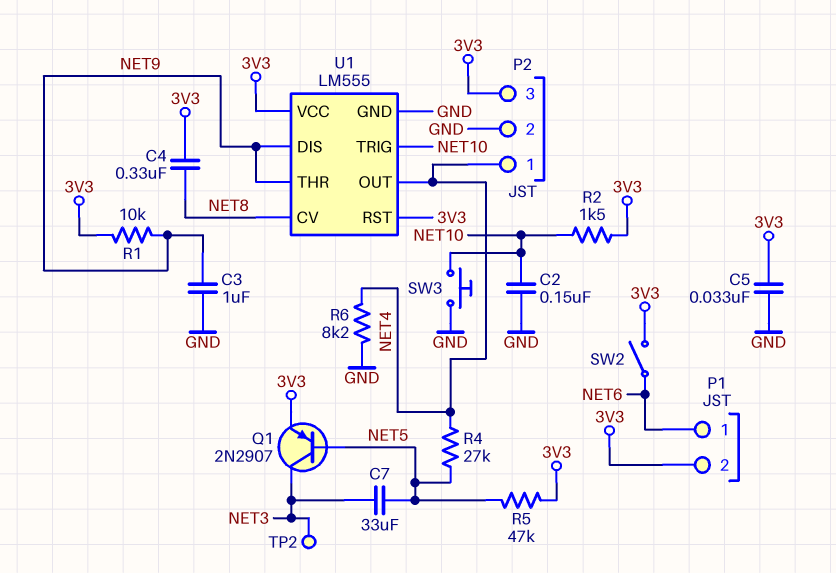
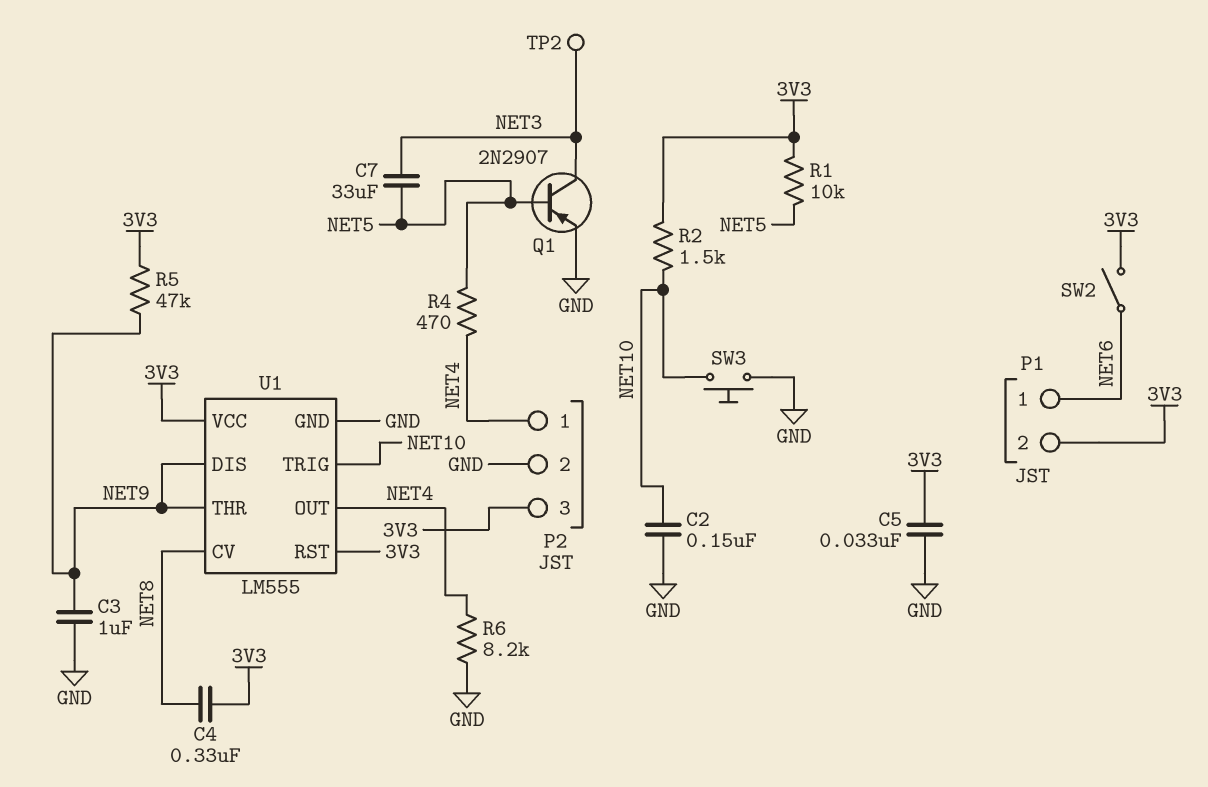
Q1: PNP 2N2907 (B NET5, C NET3, E 3V3) -> PNP 2N2907 (B NET5, C NET3, E GND)
R1: 10k (3V3, NET9) -> 10k (3V3, NET5)
R4: 27k (NET4, NET5) -> 470 (NET4, NET5)
R5: 47k (3V3, NET5) -> 47k (3V3, NET9)

